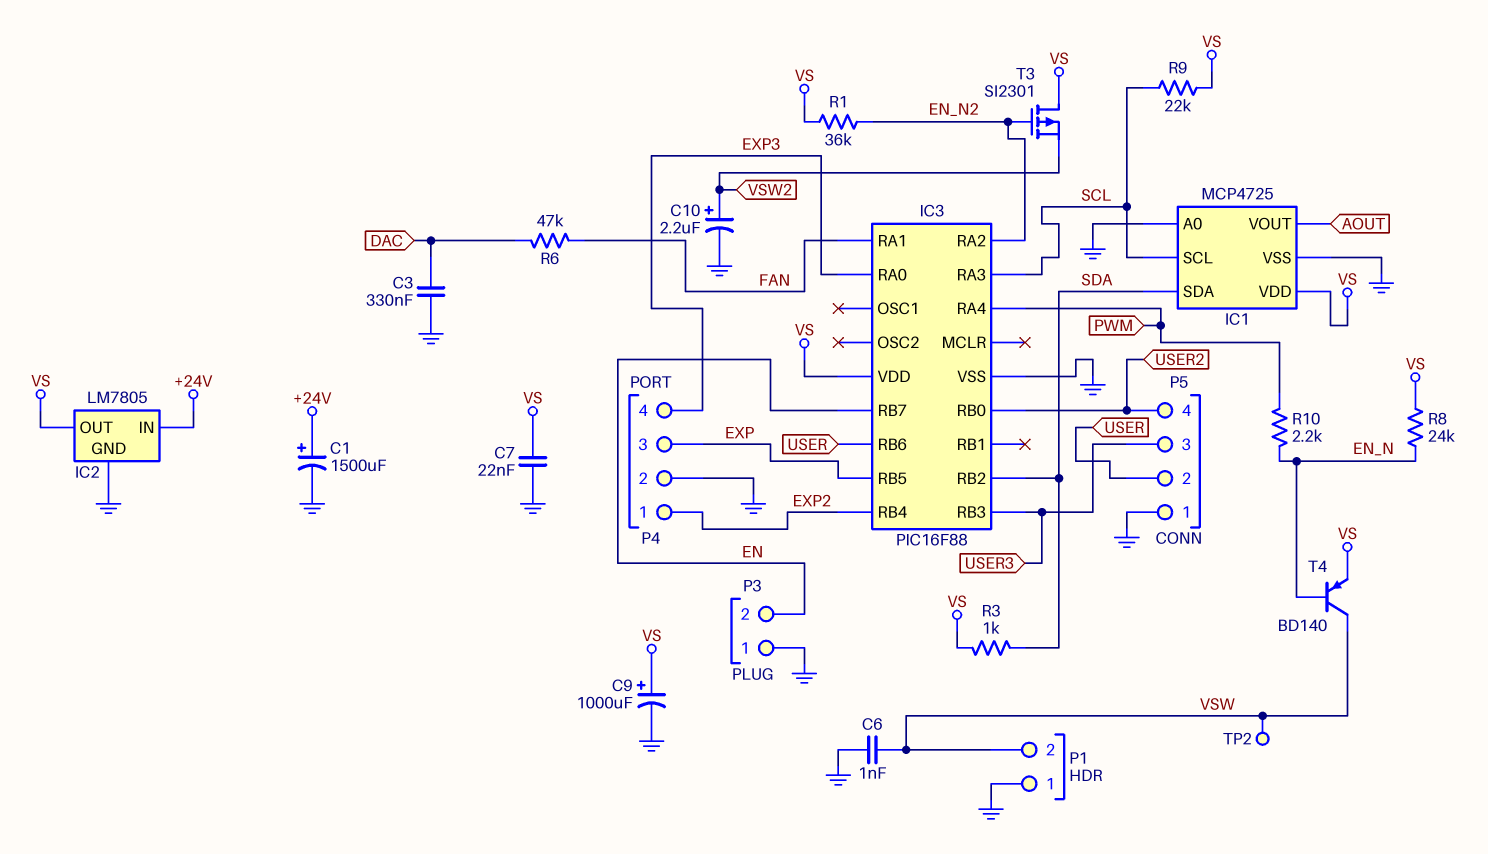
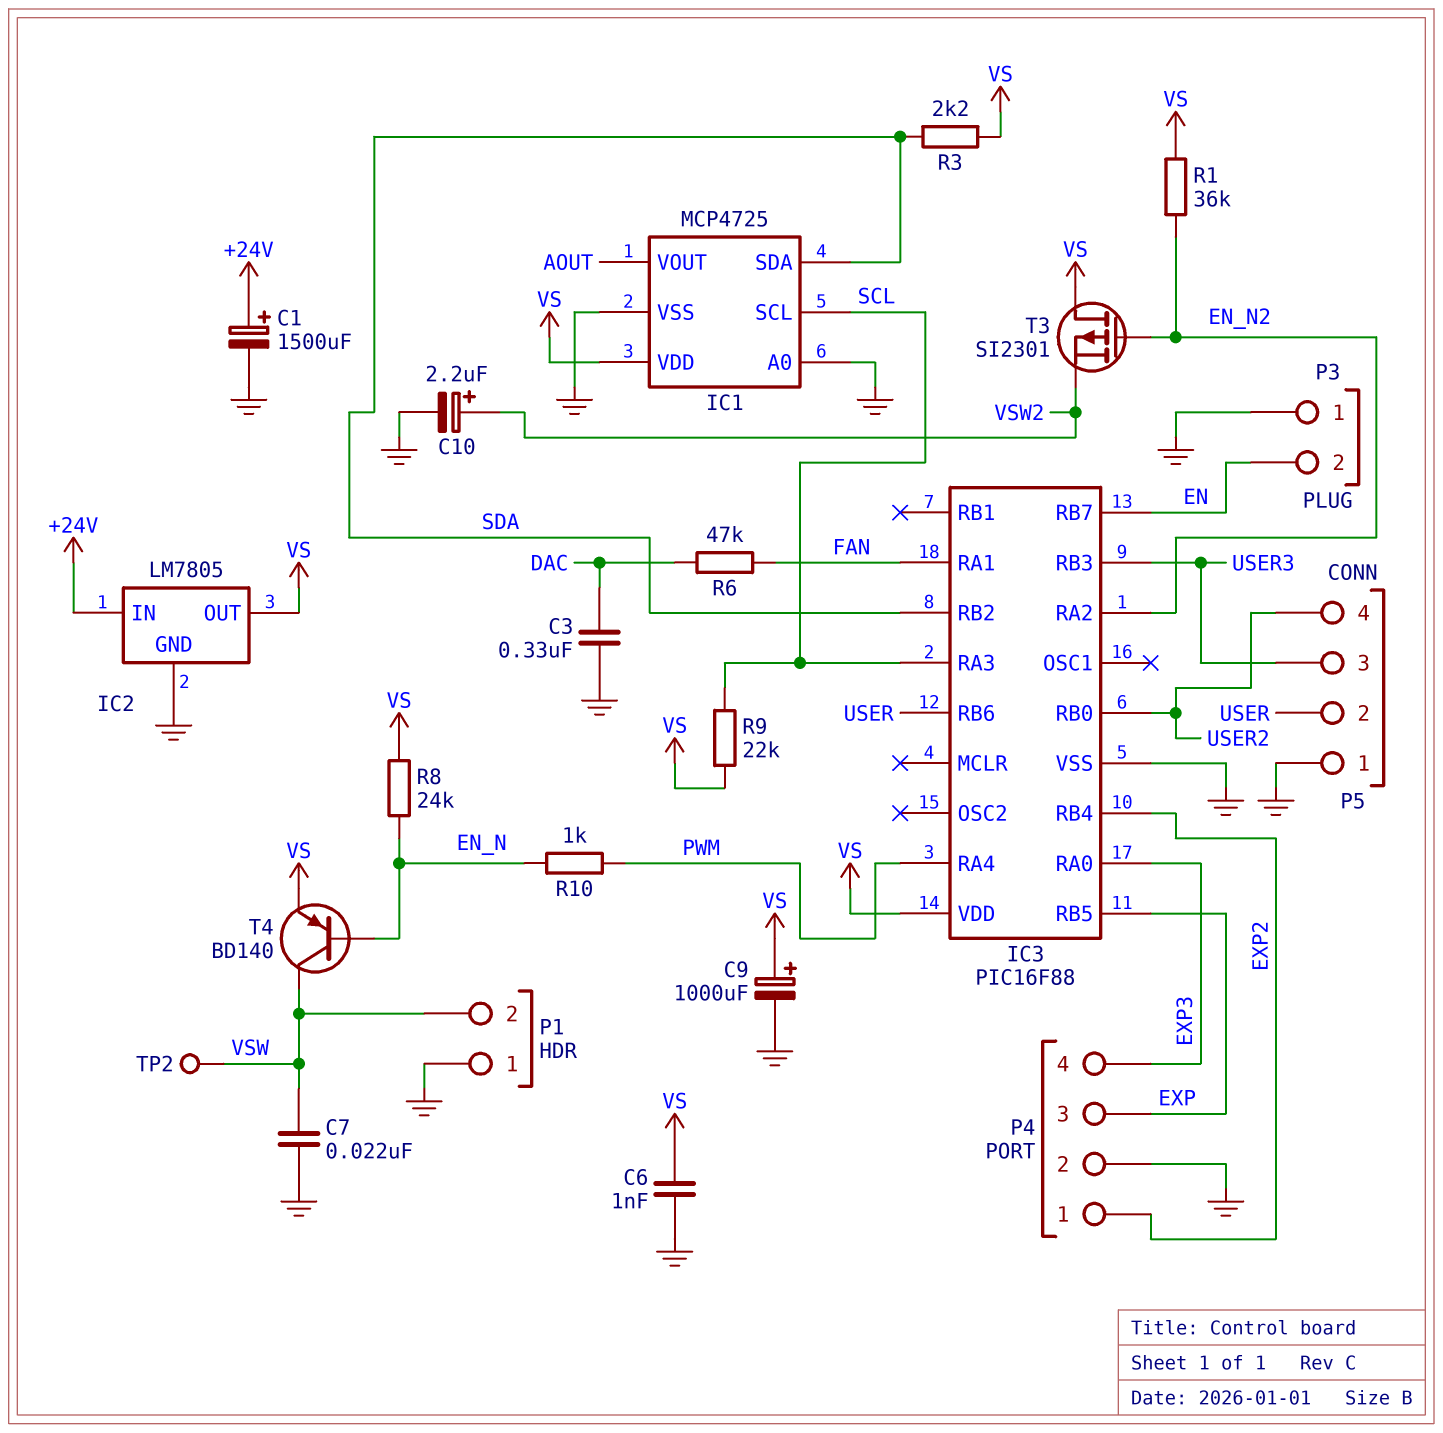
C6: 1nF (GND, VSW) -> 1nF (GND, VS)
C7: 22nF (GND, VS) -> 22nF (GND, VSW)
R3: 1k (SDA, VS) -> 2.2k (SDA, VS)
R10: 2.2k (EN_N, PWM) -> 1k (EN_N, PWM)

